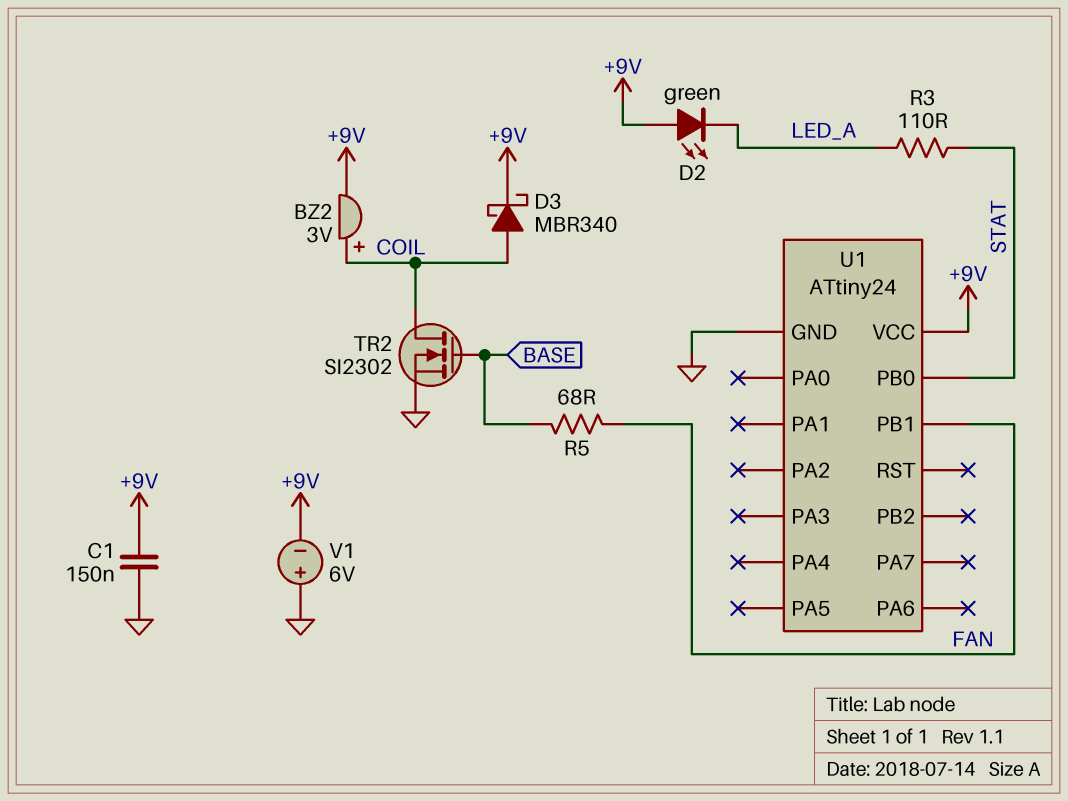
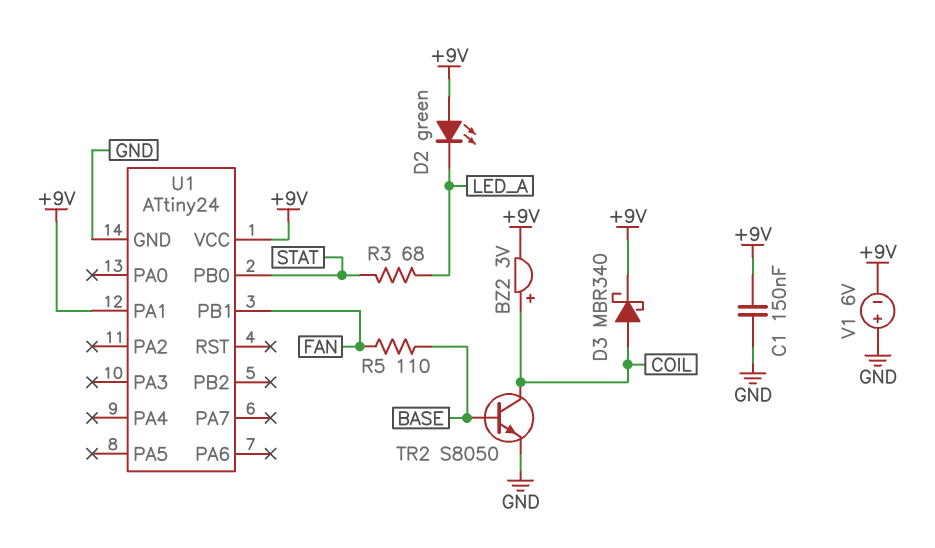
R3: 110 (LED_A, STAT) -> 68 (LED_A, STAT)
R5: 68 (BASE, FAN) -> 110 (BASE, FAN)
TR2: NMOS SI2302 (G BASE, D COIL, S GND) -> NPN S8050 (B BASE, C COIL, E GND)
U1 pin PA1: none -> +9V

